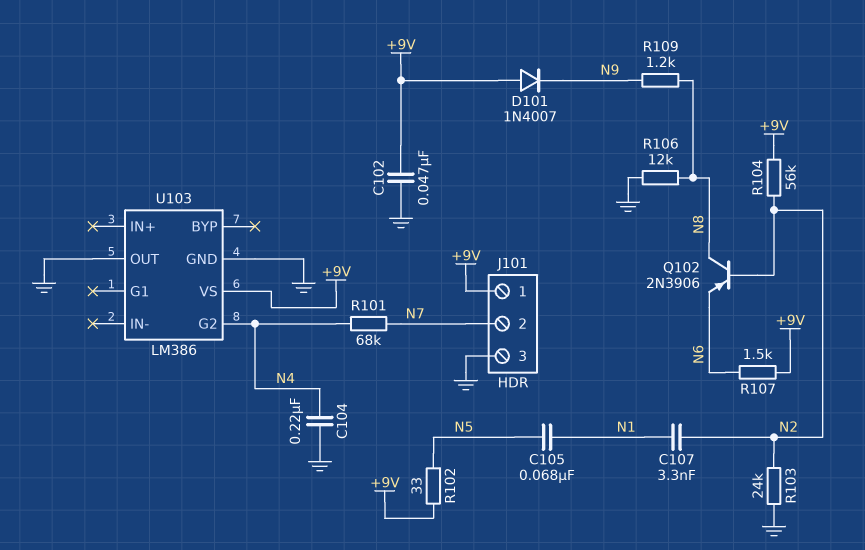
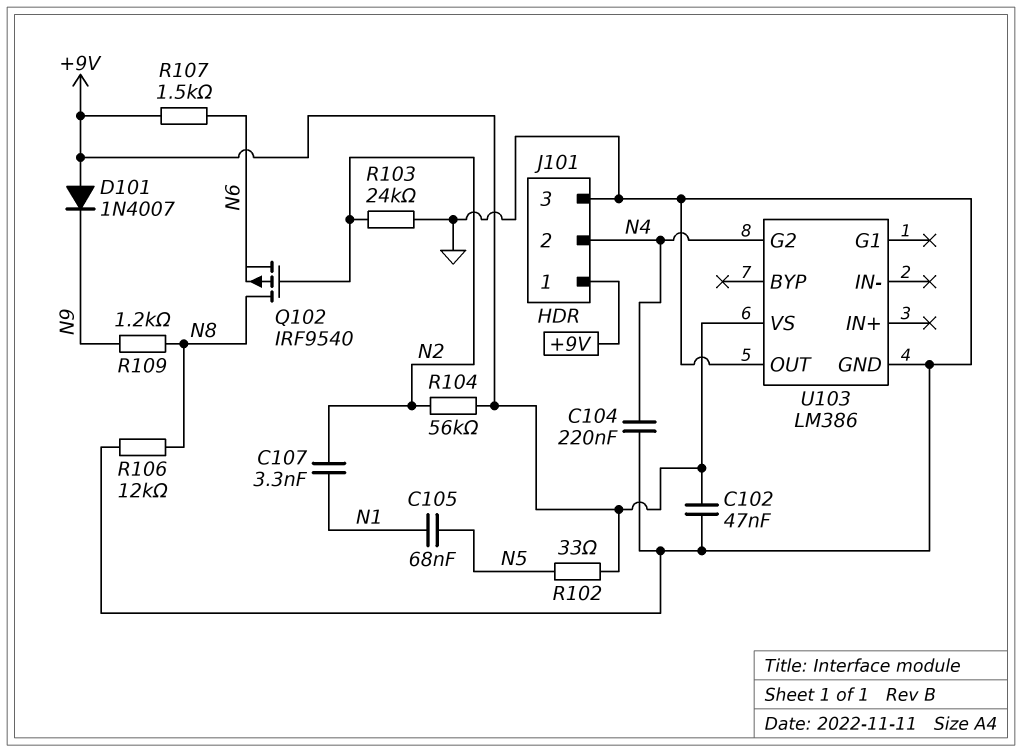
J101 pin 2: N7 -> N4
Q102: PNP 2N3906 (B N2, C N8, E N6) -> PMOS IRF9540 (G N2, D N8, S N6)
R101: 68k (N4, N7) -> none

